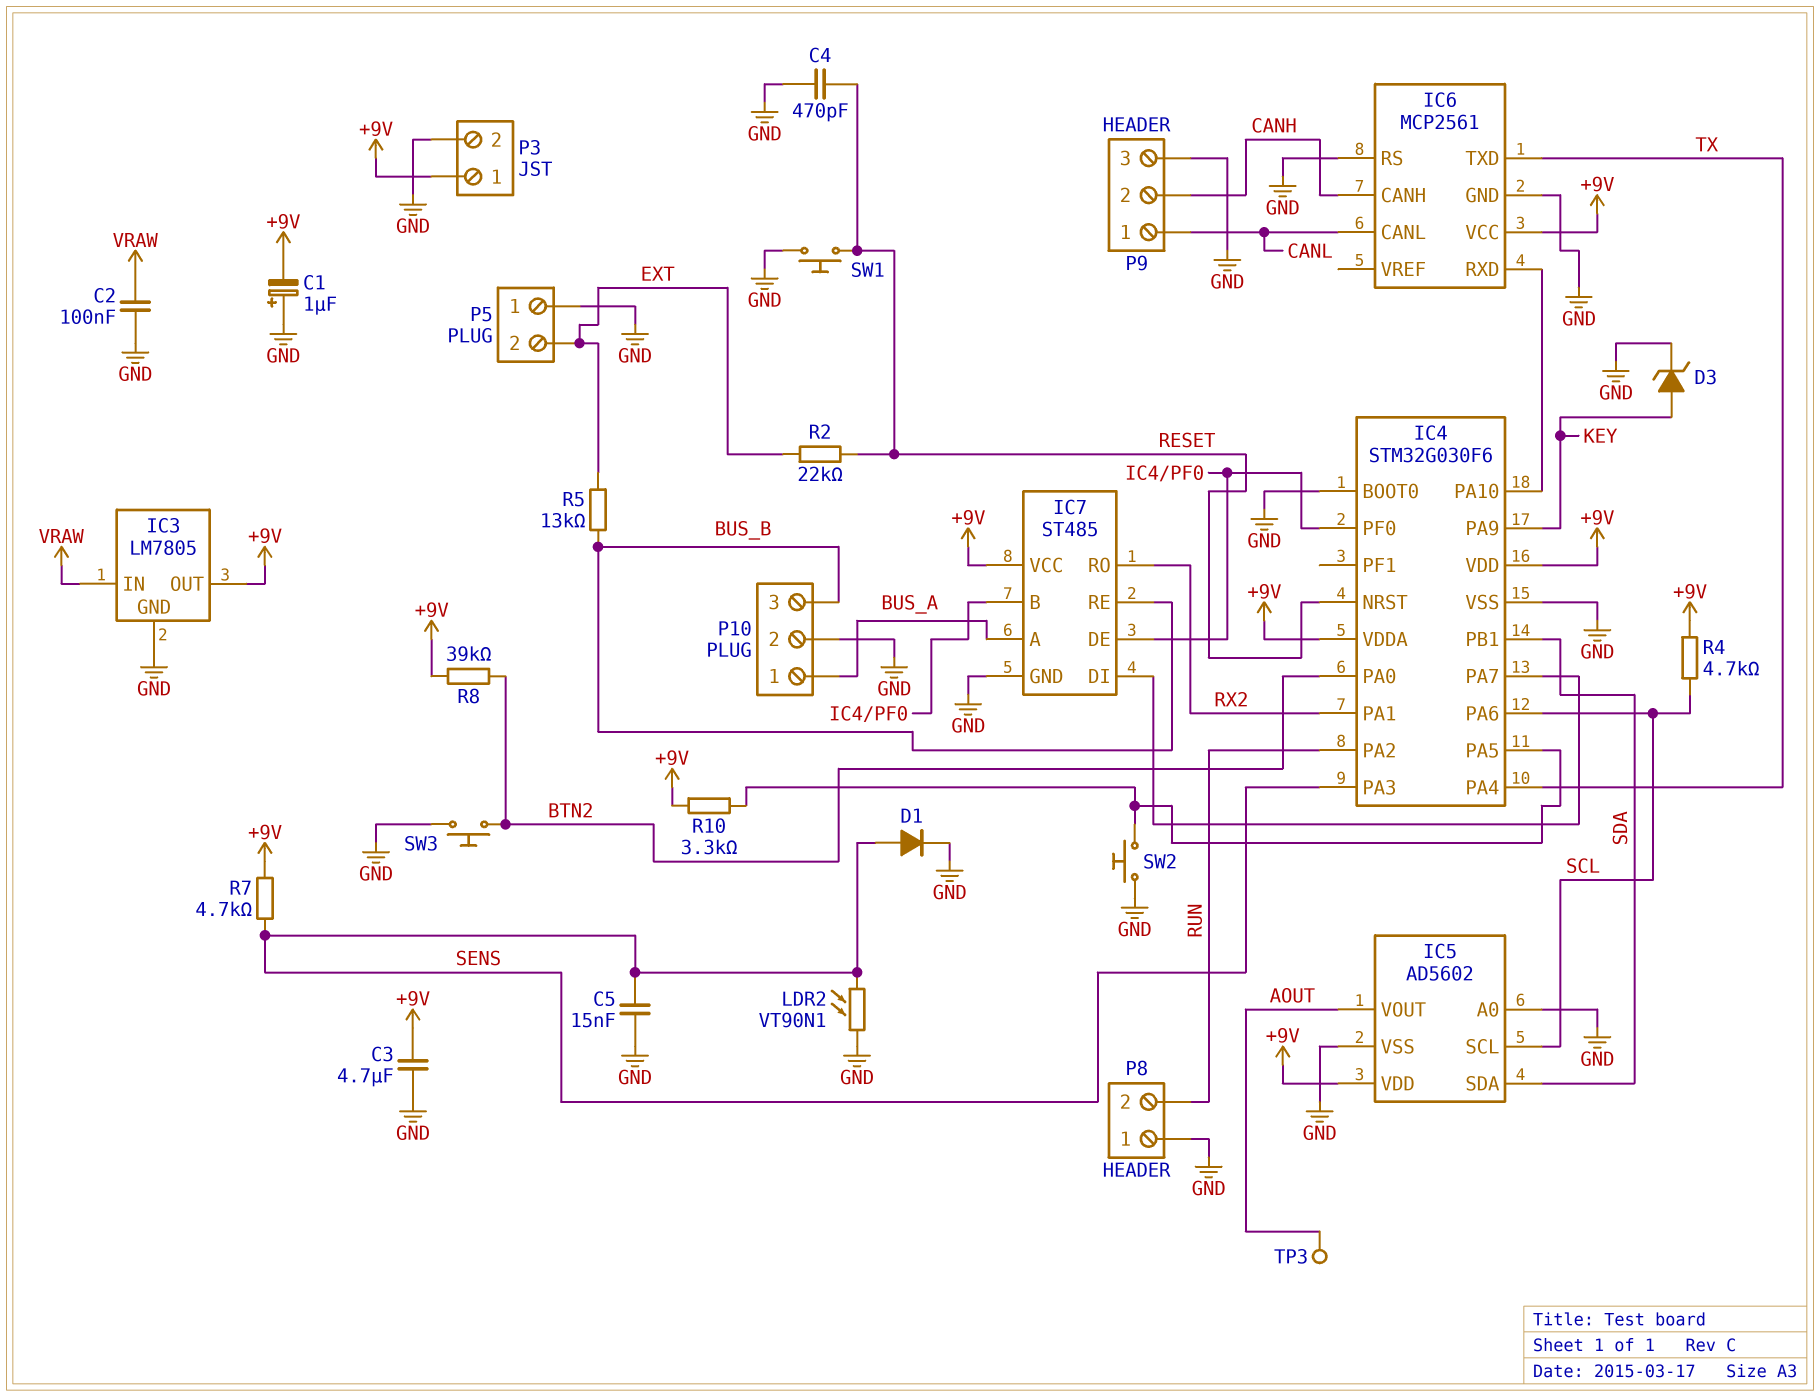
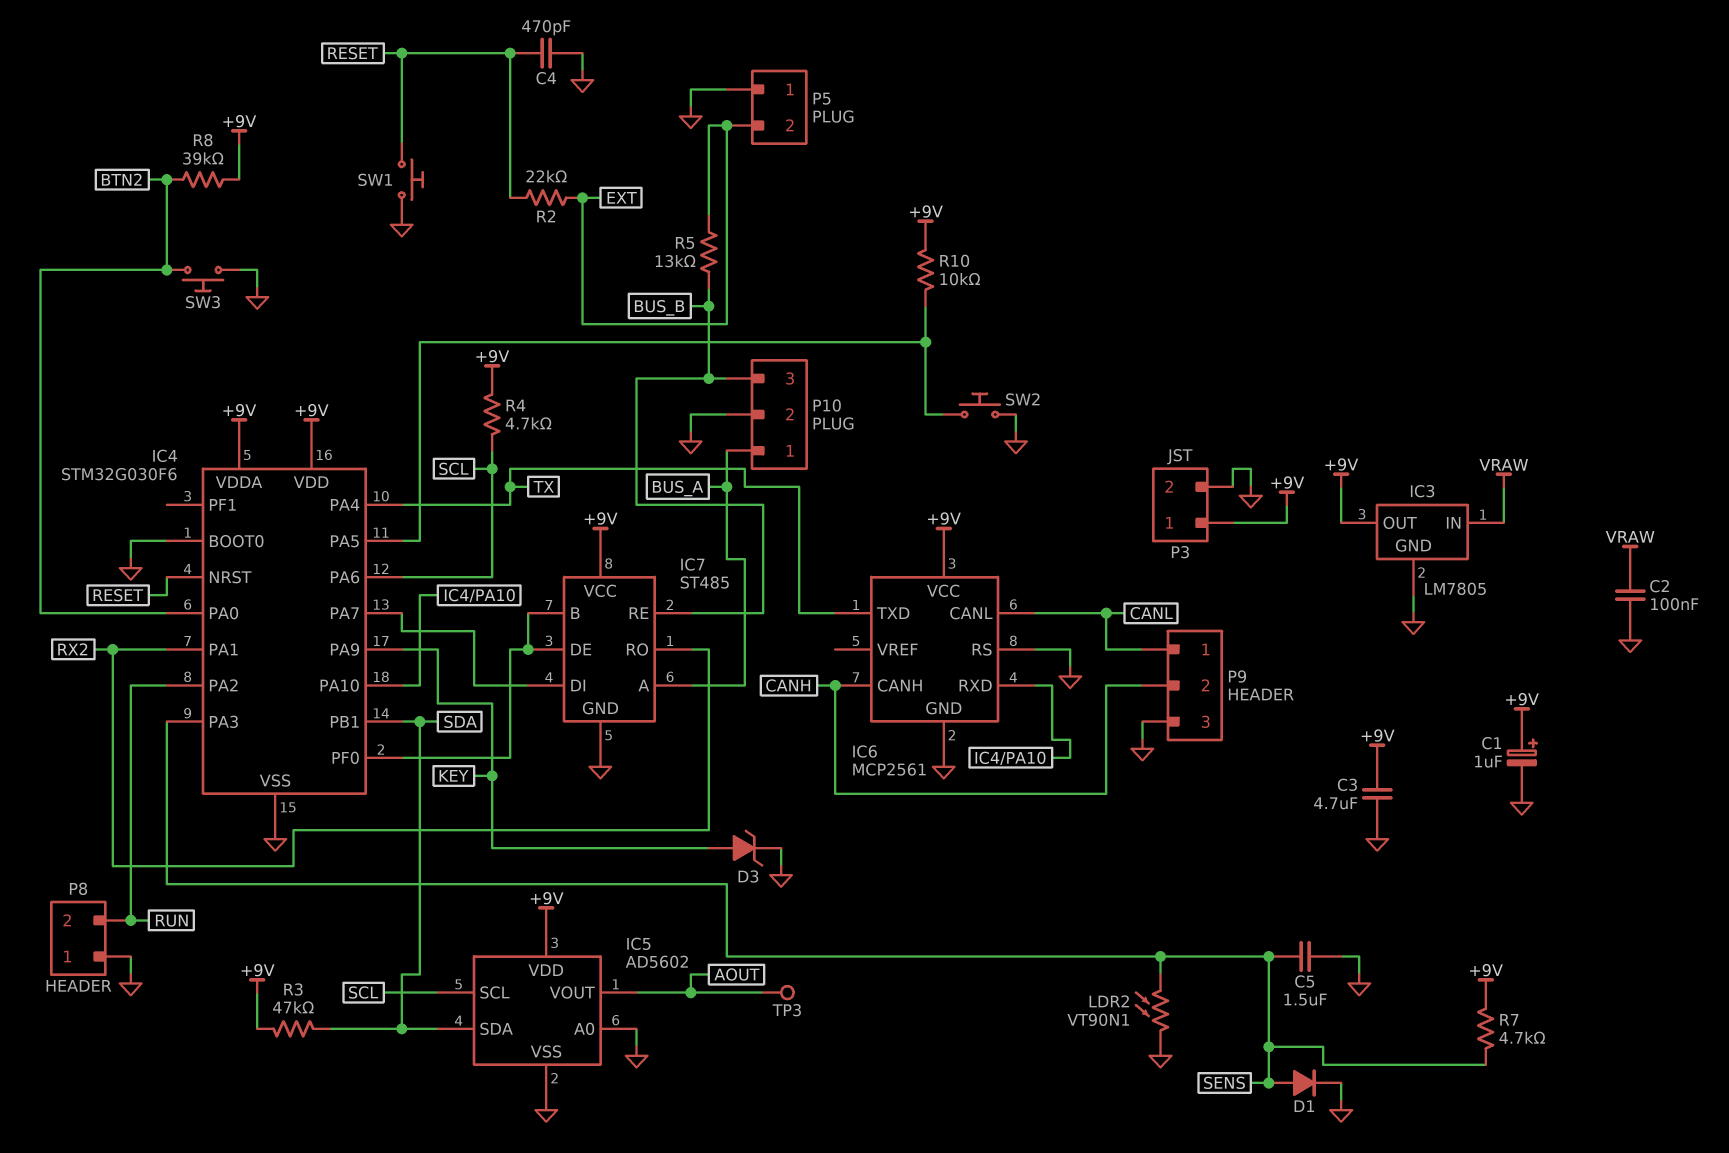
C1: 1uF (plus GND, minus +9V) -> 1uF (plus +9V, minus GND)
C5: 15nF (GND, SENS) -> 1.5uF (GND, SENS)
R3: none -> 47k (+9V, SDA)
R10: 3.3k (+9V, IC4/PA5) -> 10k (+9V, IC4/PA5)

